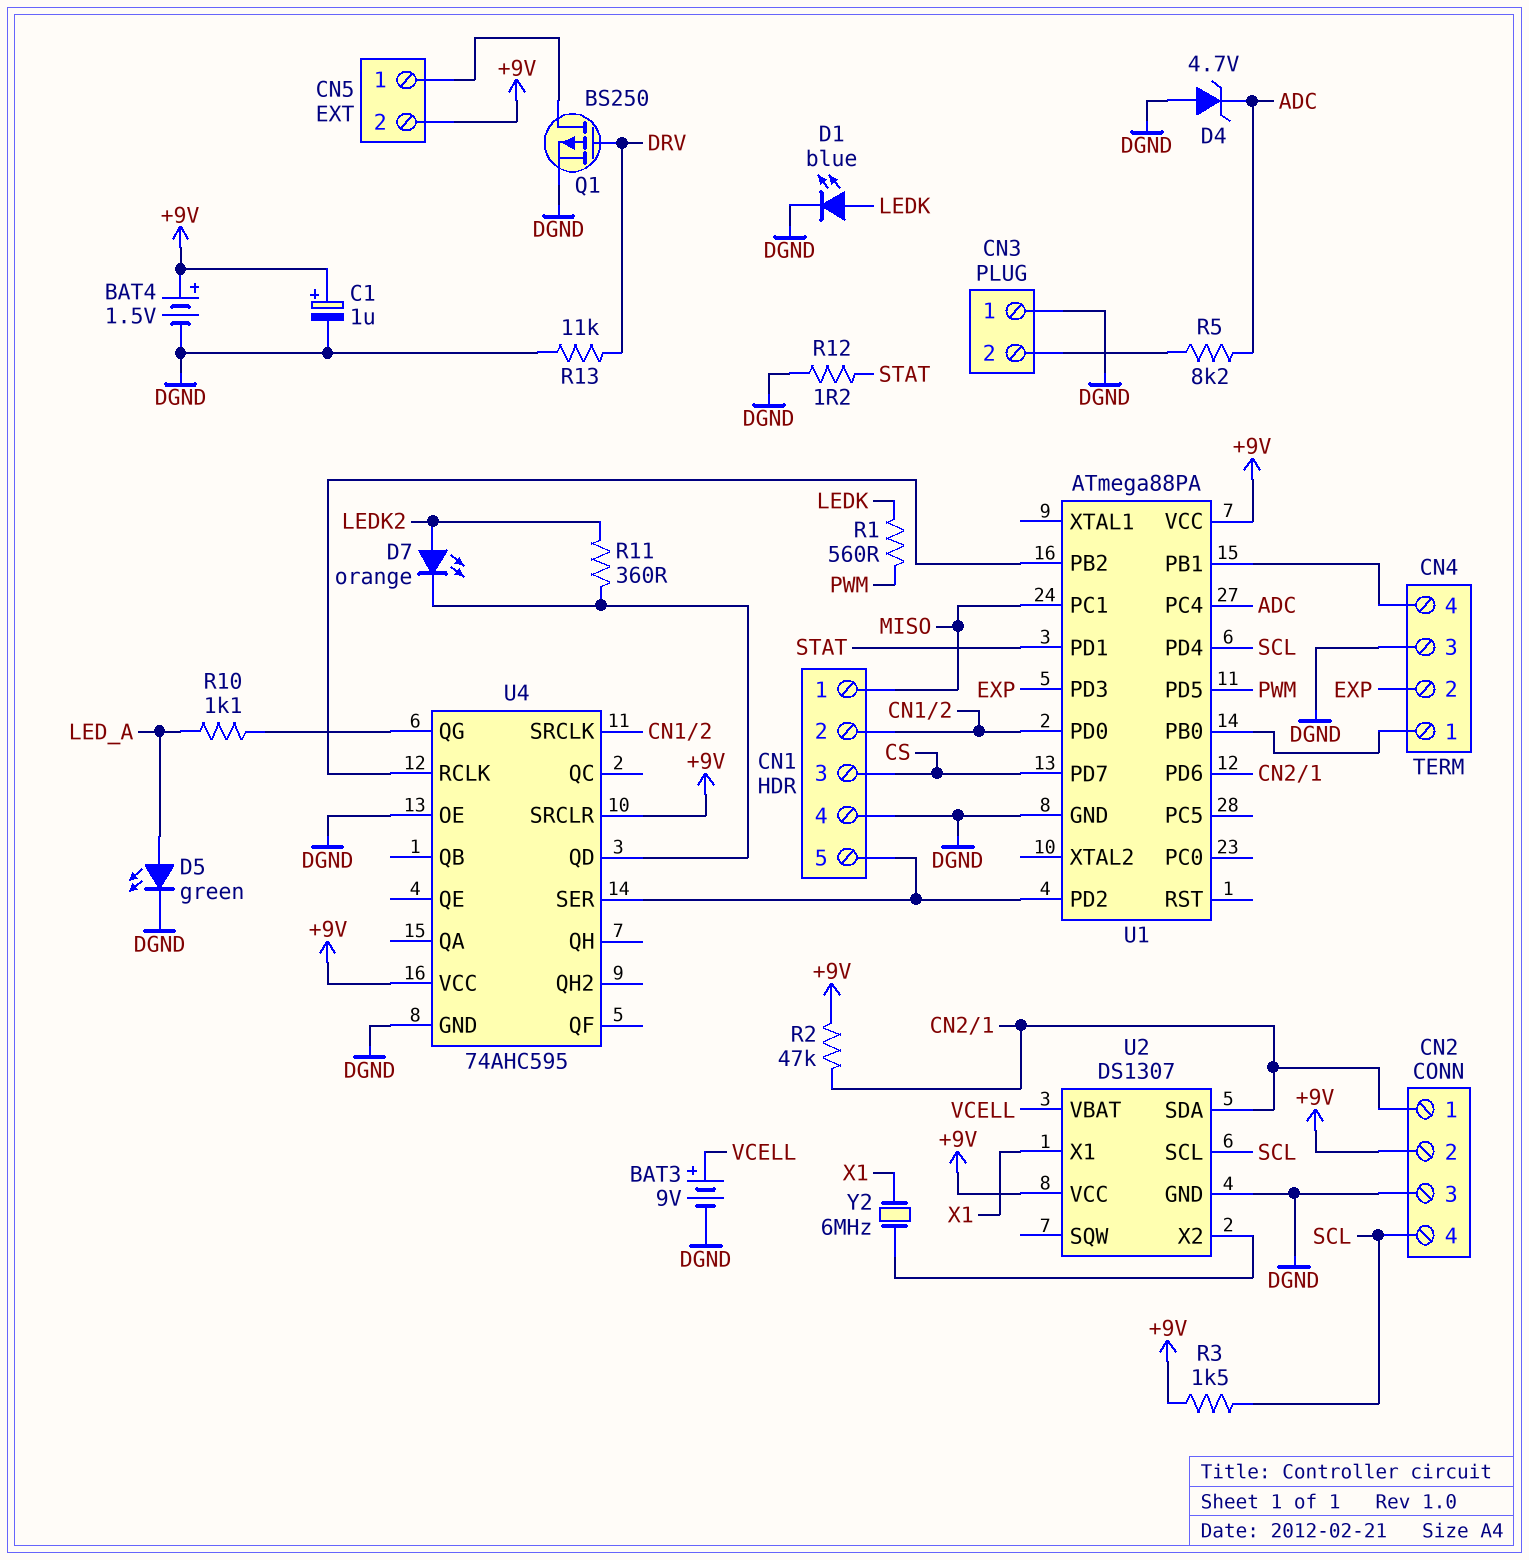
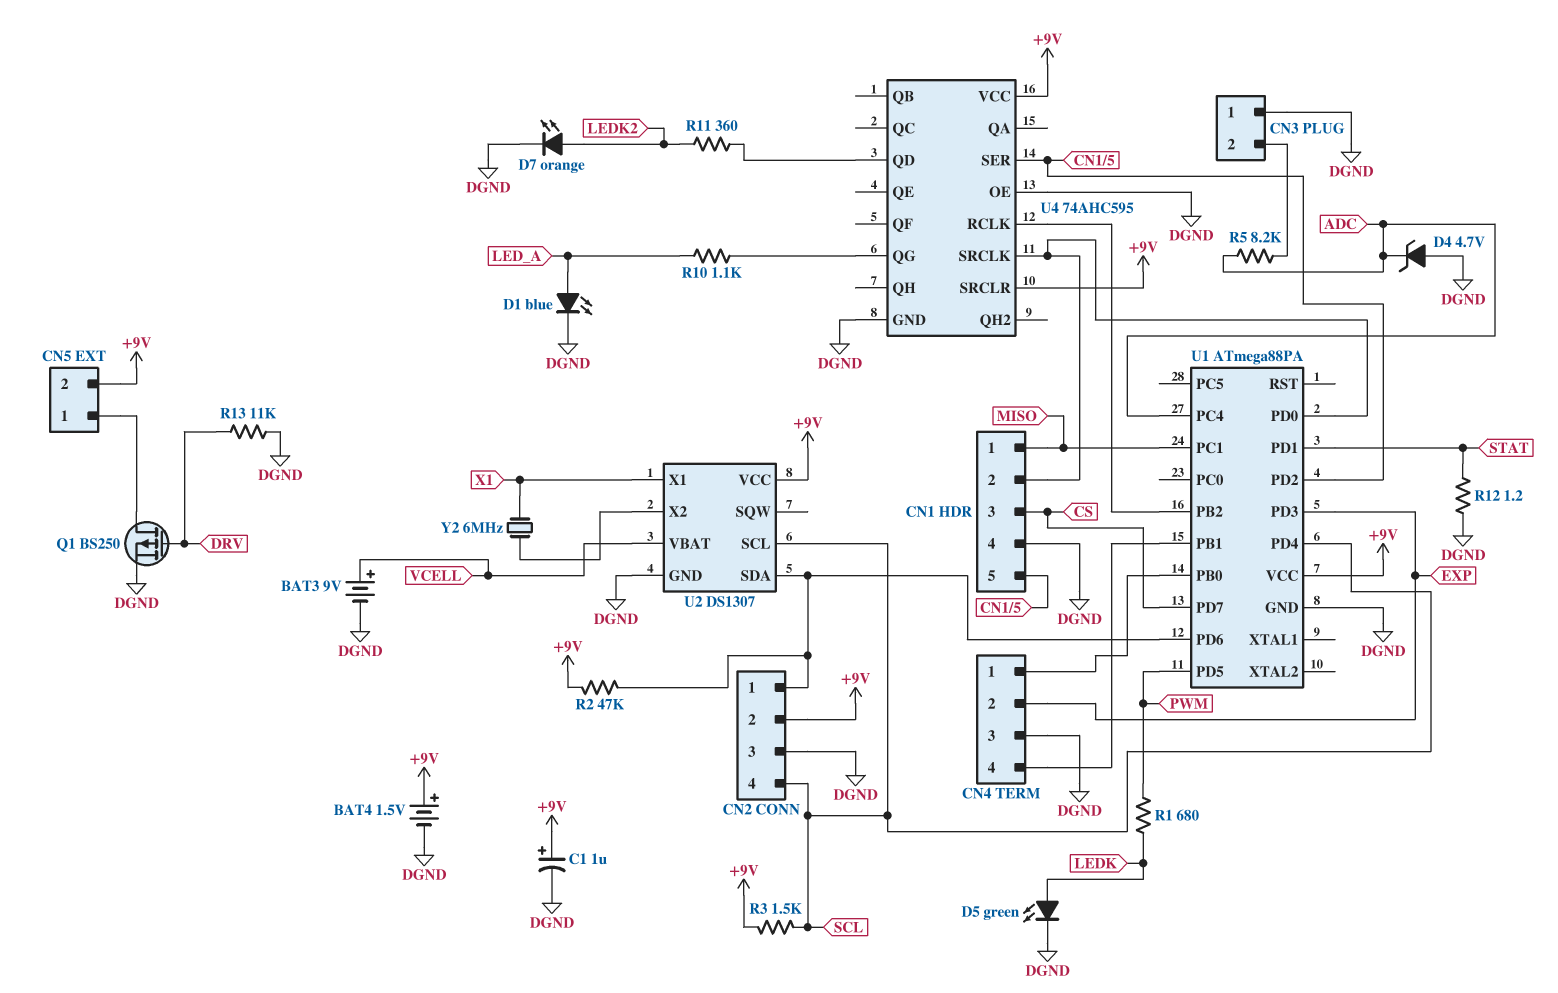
D1: LED blue (A LEDK, K DGND) -> LED blue (A LED_A, K DGND)
D5: LED green (A LED_A, K DGND) -> LED green (A LEDK, K DGND)
D7: LED orange (A LEDK2, K U4/QD) -> LED orange (A LEDK2, K DGND)
R1: 560 (LEDK, PWM) -> 680 (LEDK, PWM)

